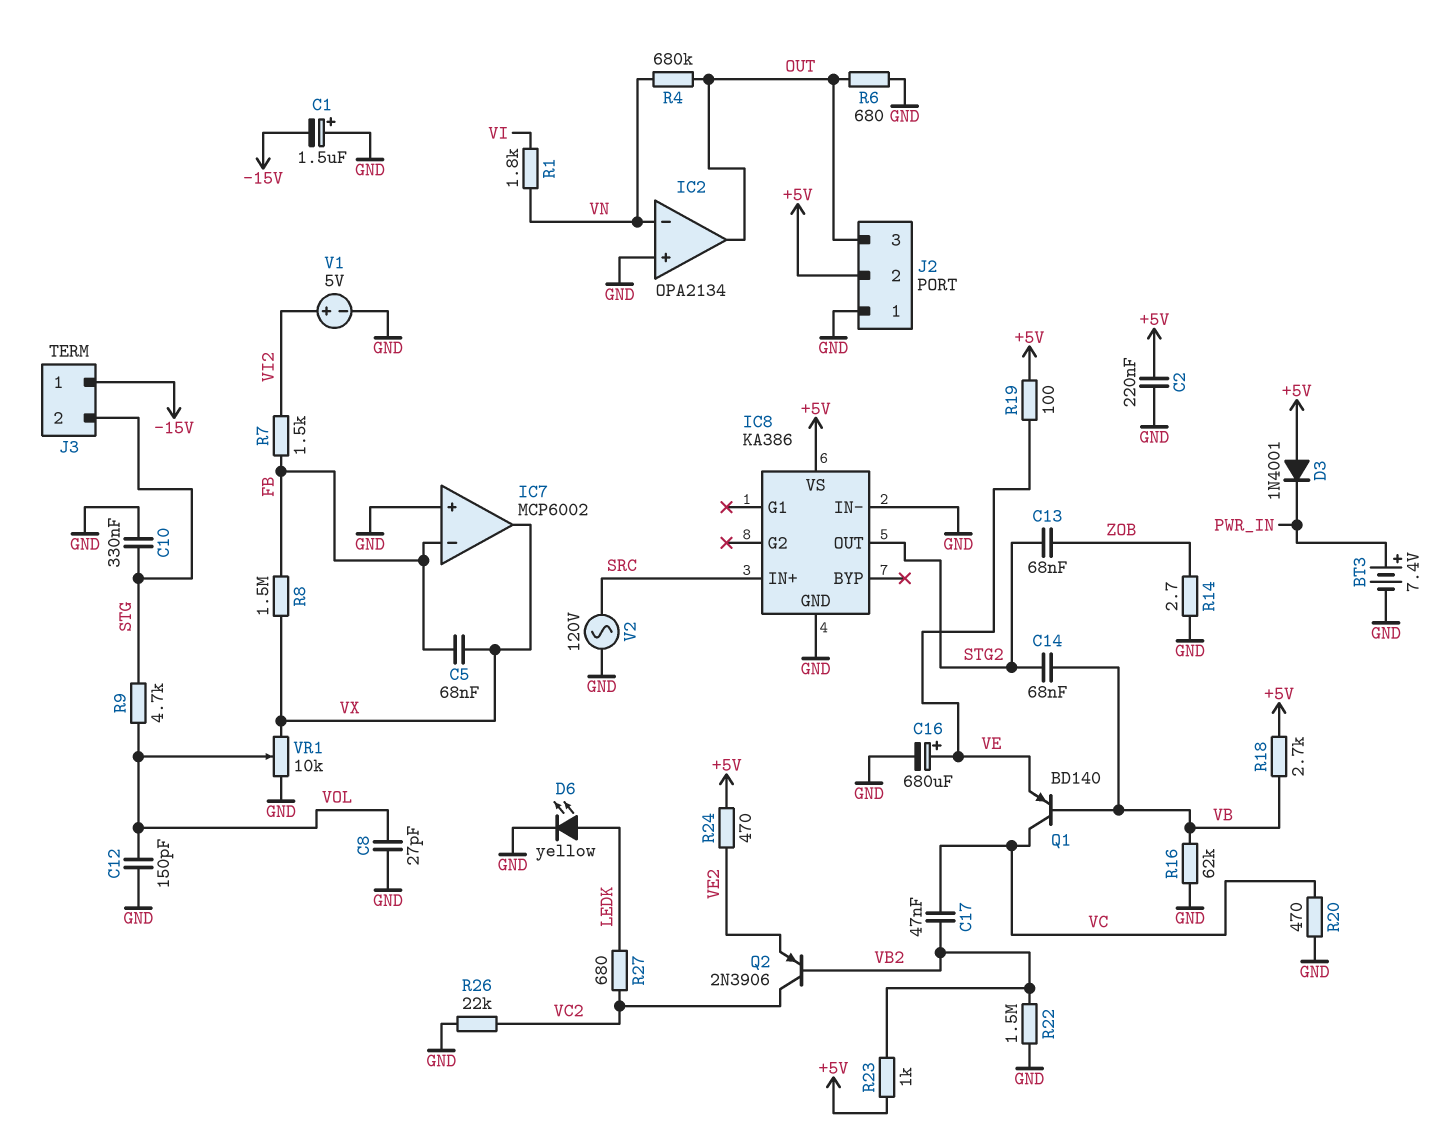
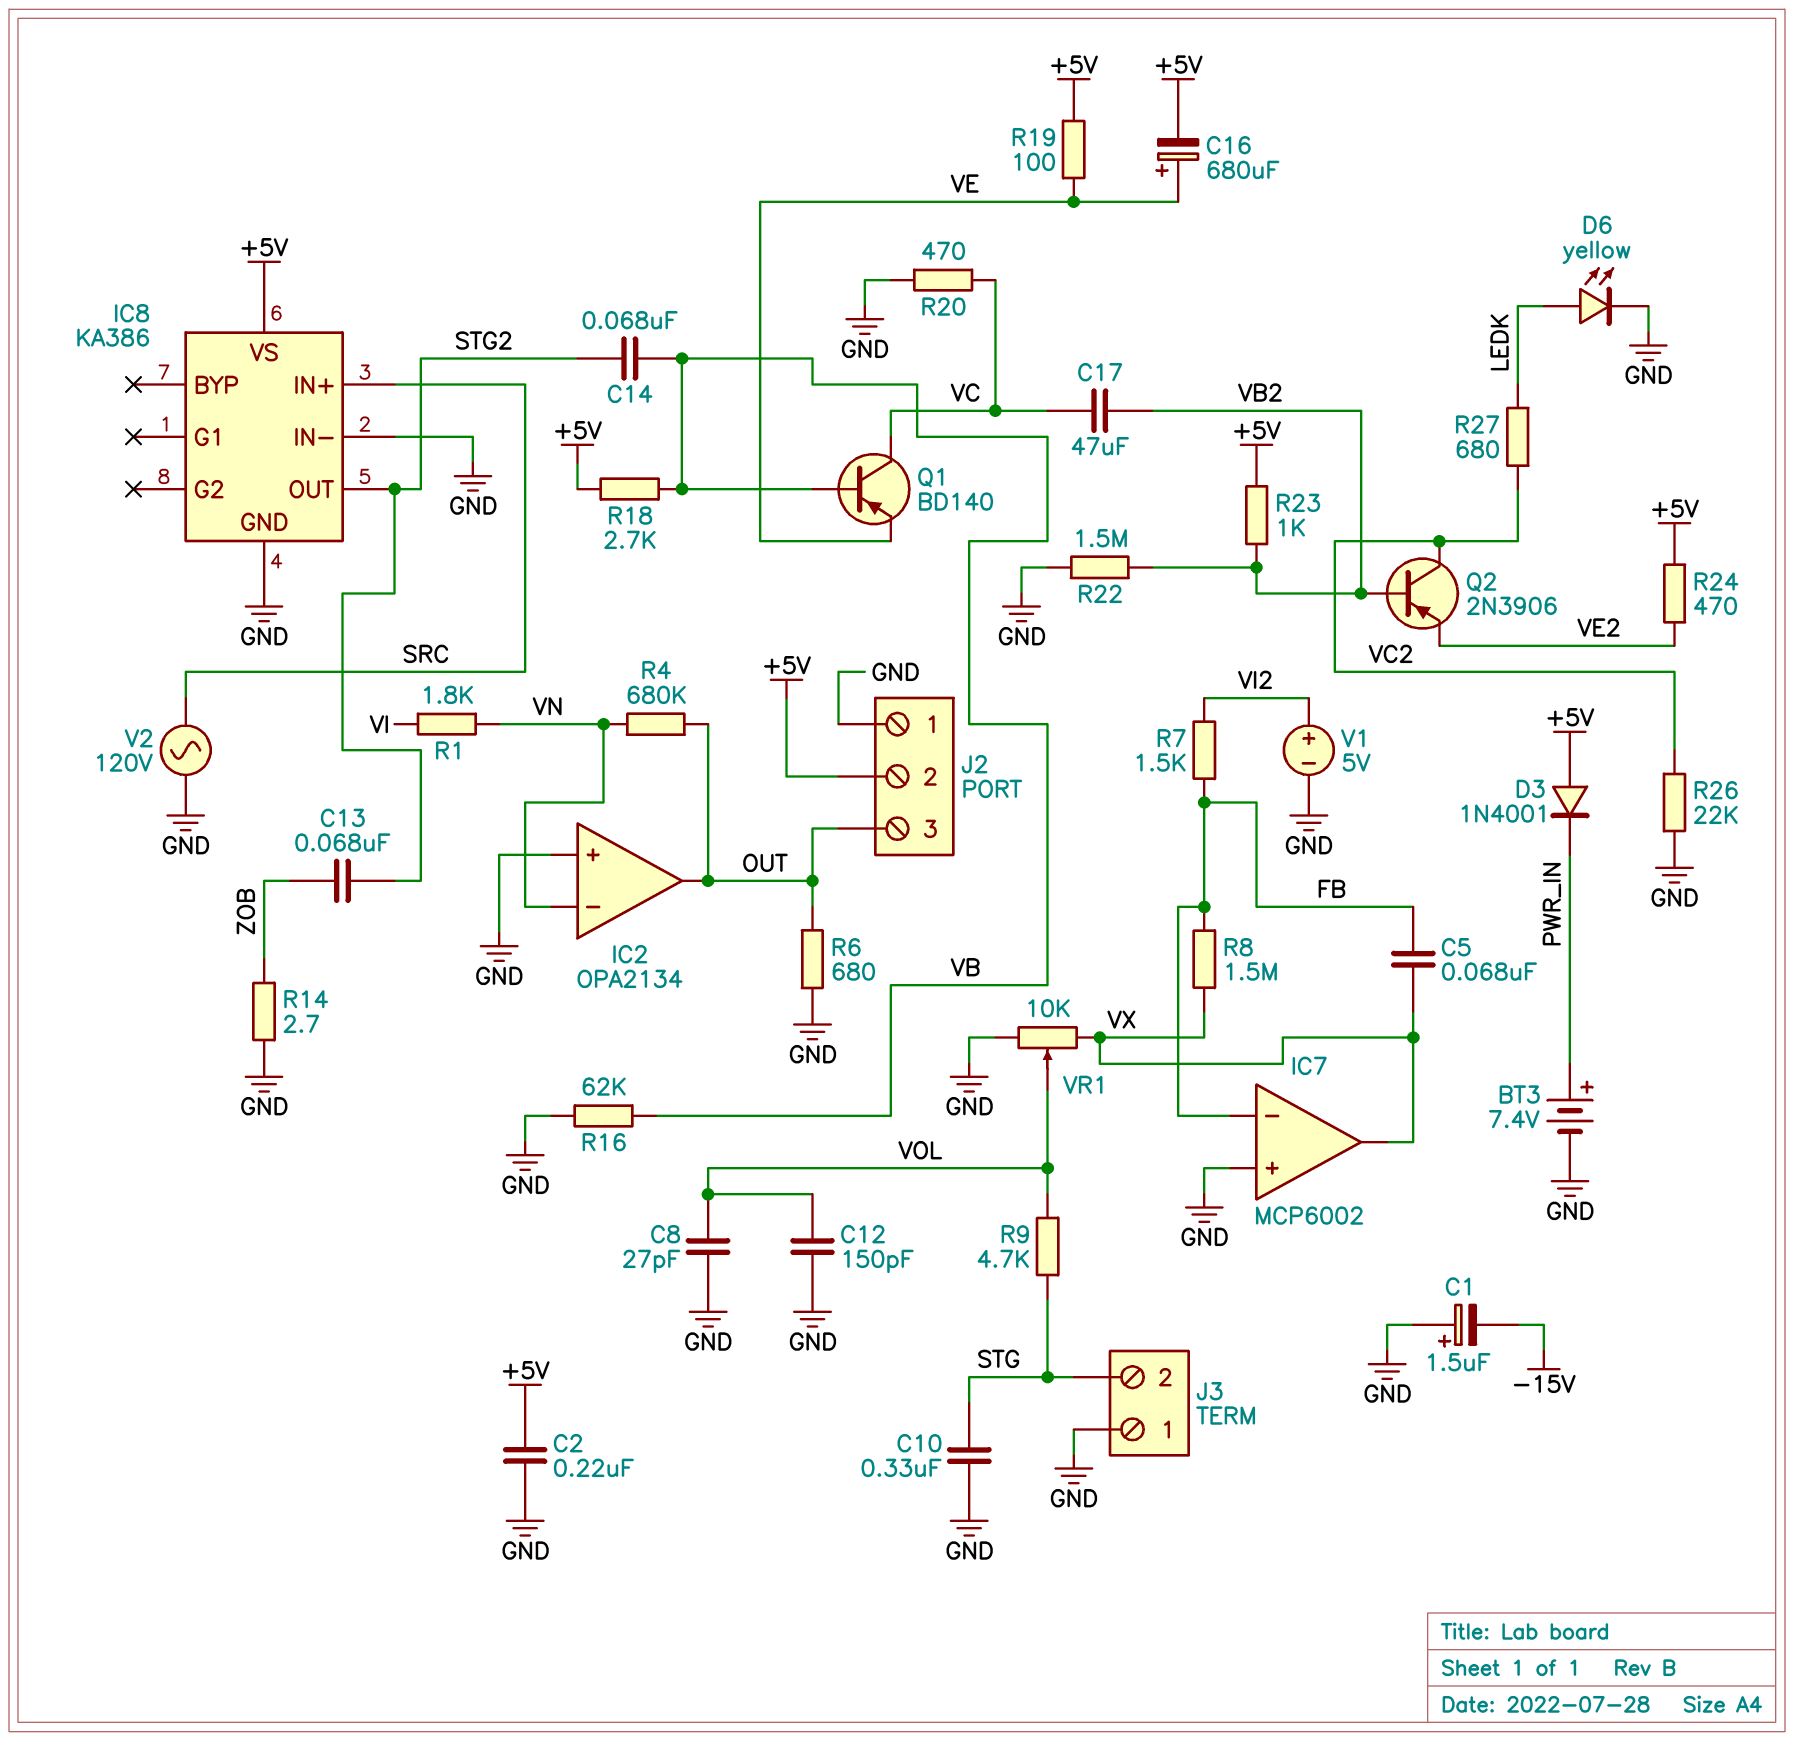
C16: 680uF (plus VE, minus GND) -> 680uF (plus VE, minus +5V)
C17: 47nF (VB2, VC) -> 47uF (VB2, VC)
J3 pin 1: -15V -> GND

